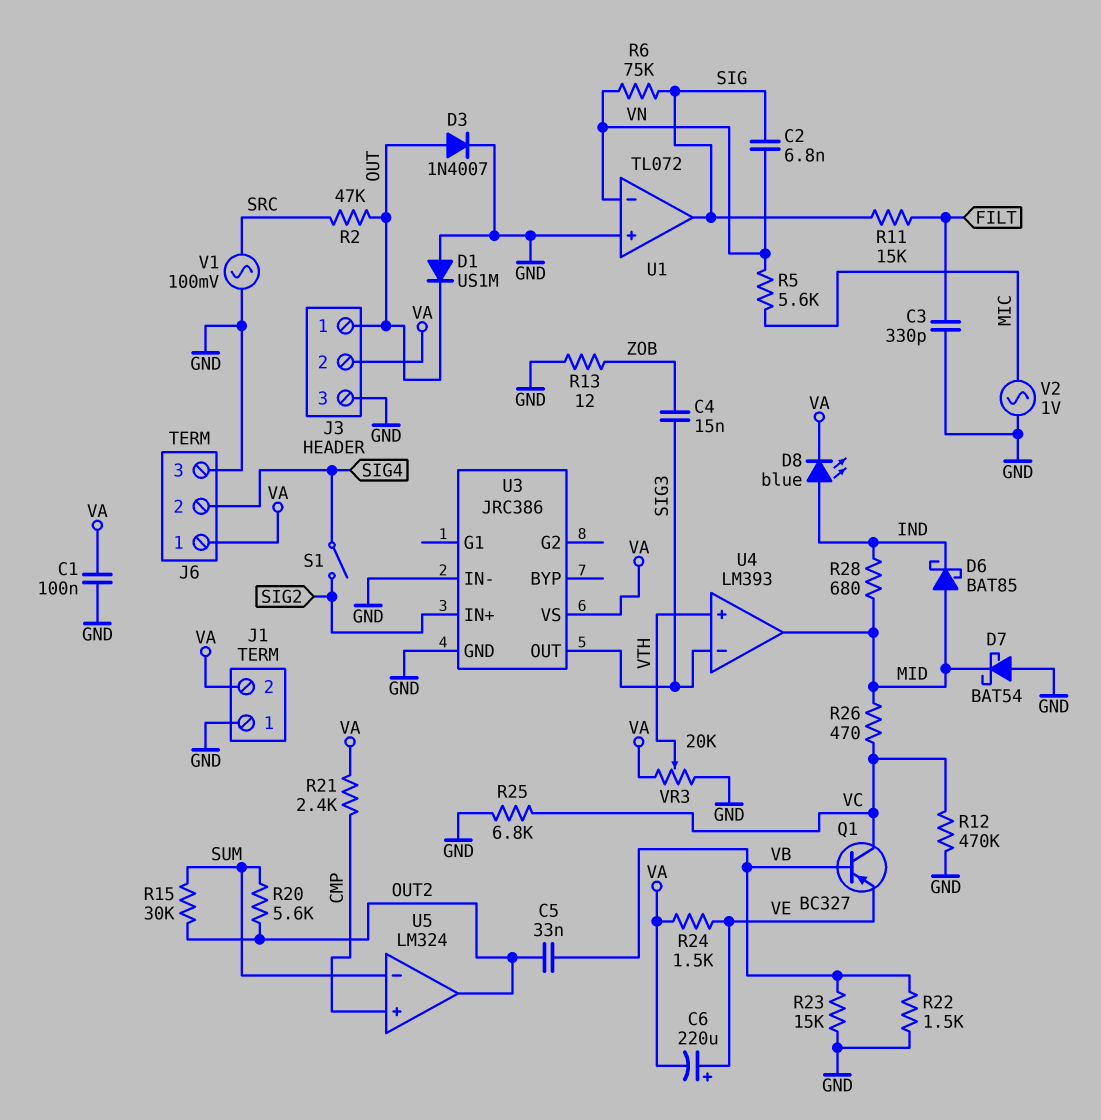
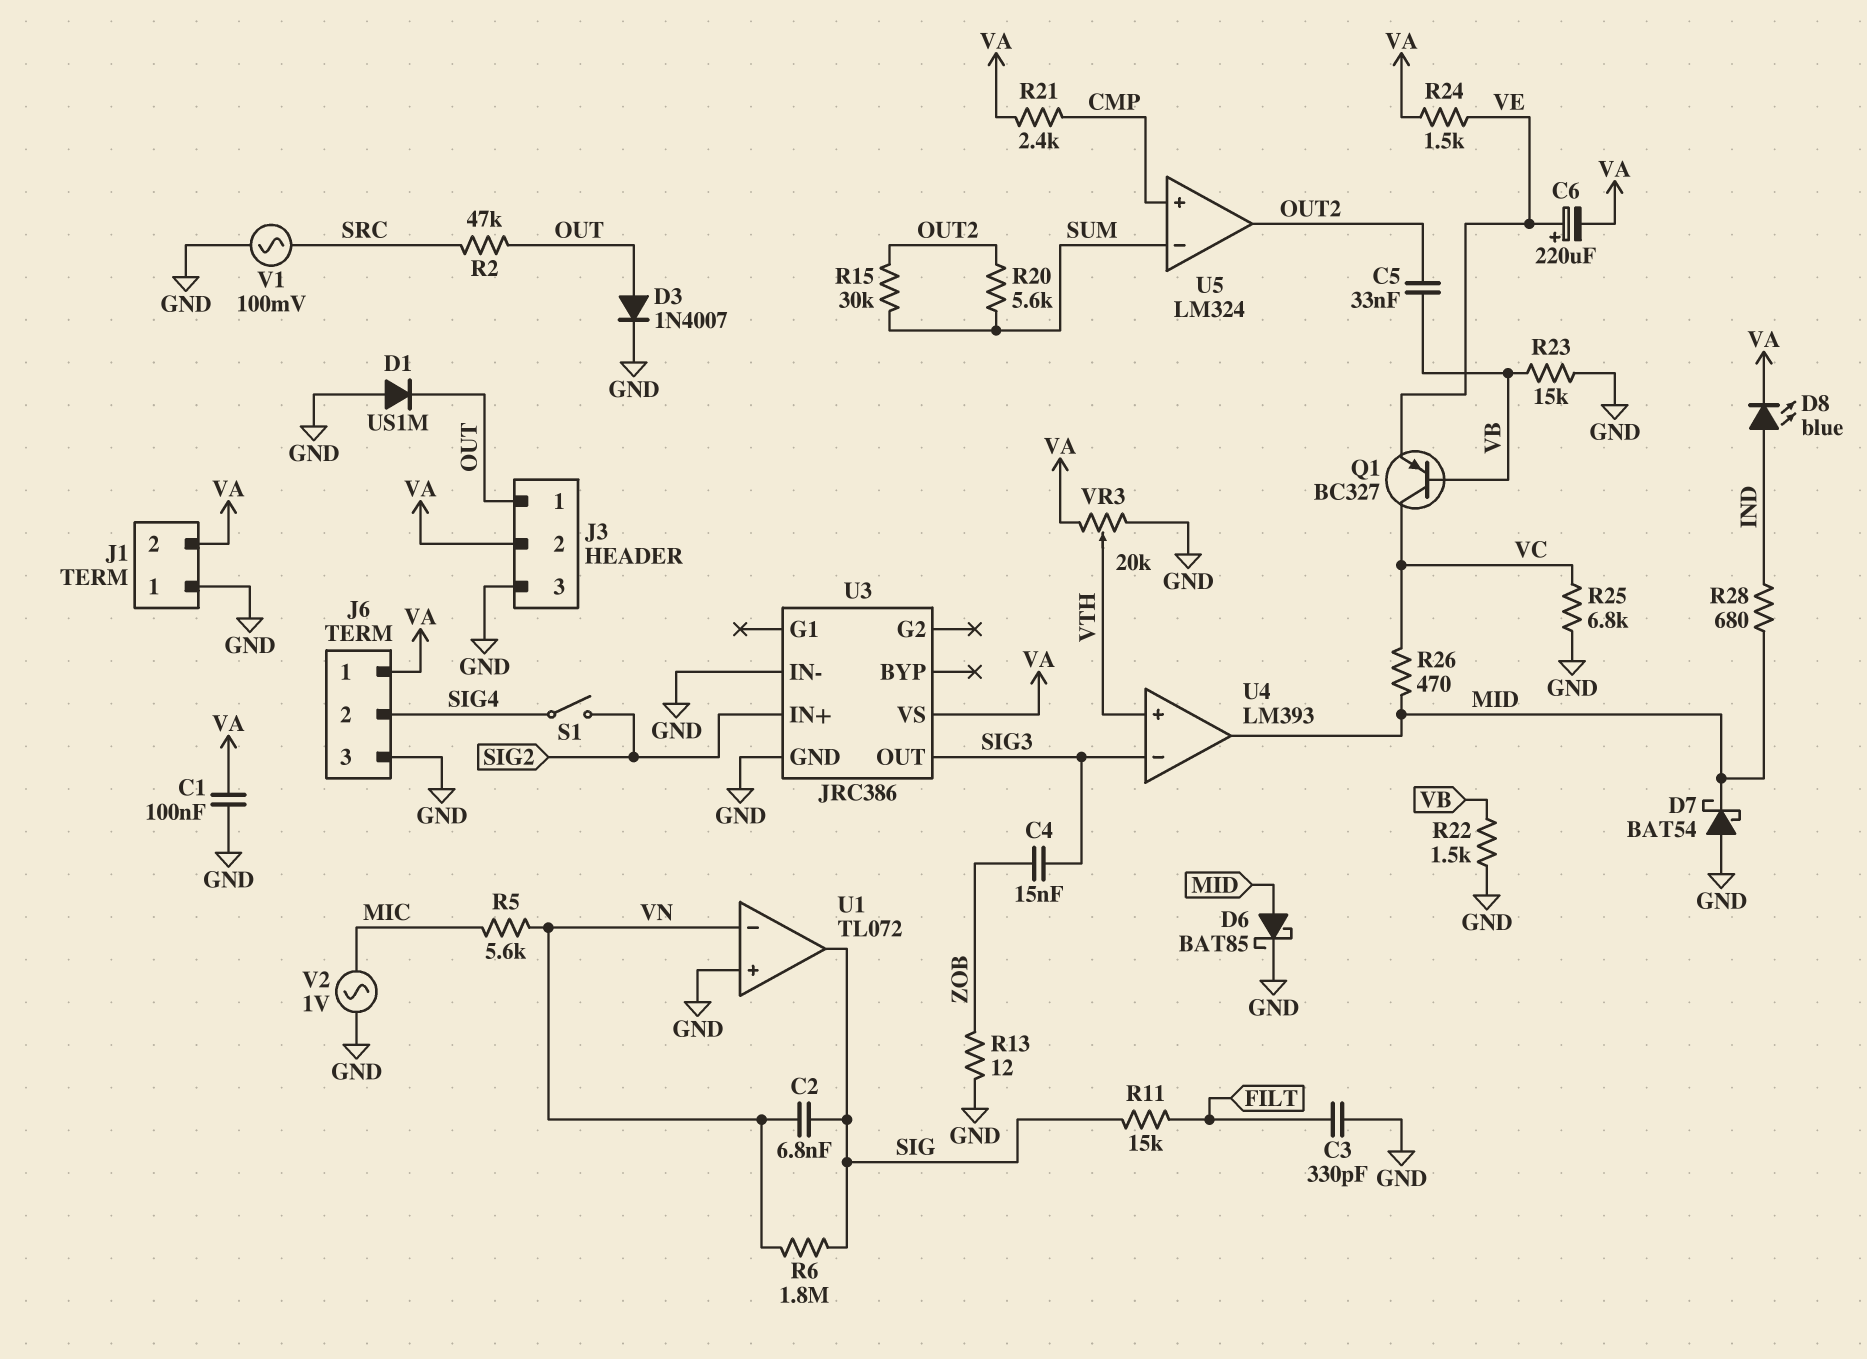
D6: schottky BAT85 (A MID, K IND) -> schottky BAT85 (A MID, K GND)
R6: 75k (SIG, VN) -> 1.8M (SIG, VN)
R12: 470k (GND, VC) -> none

